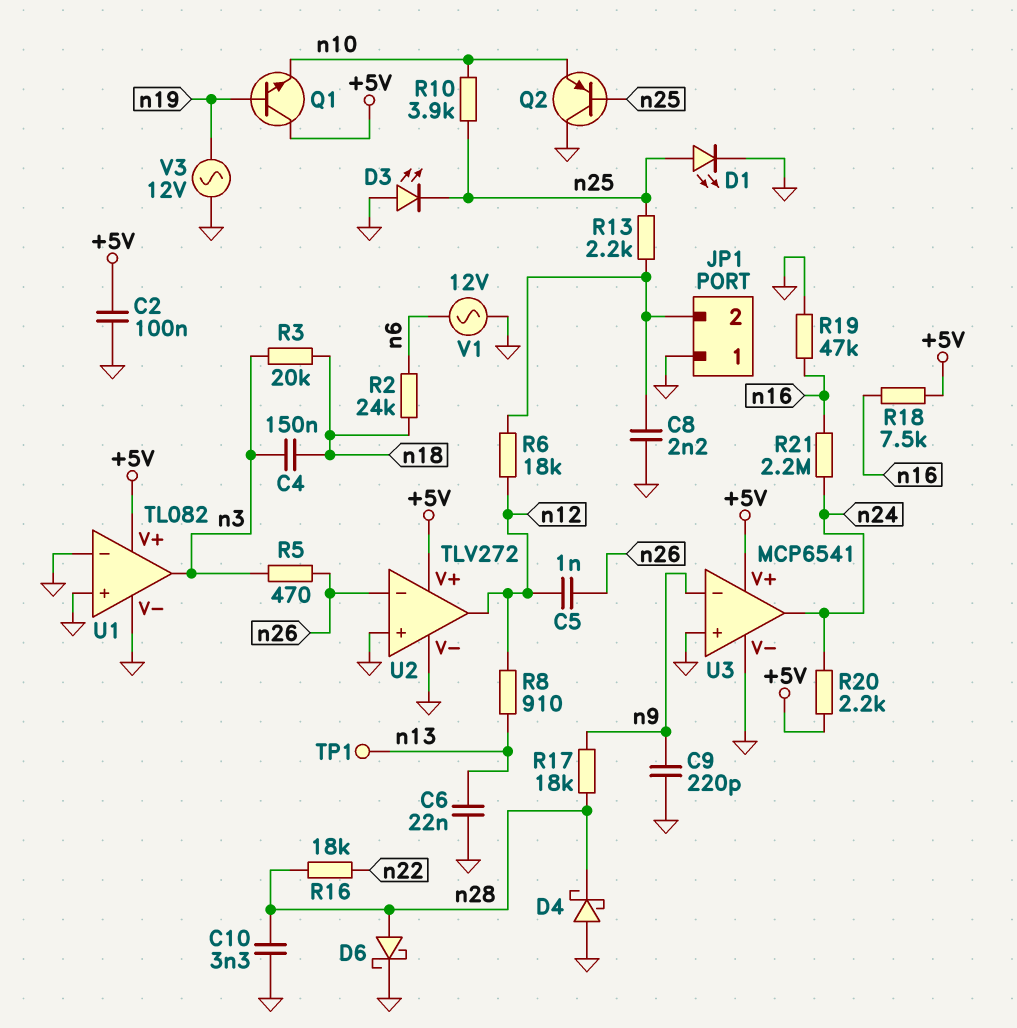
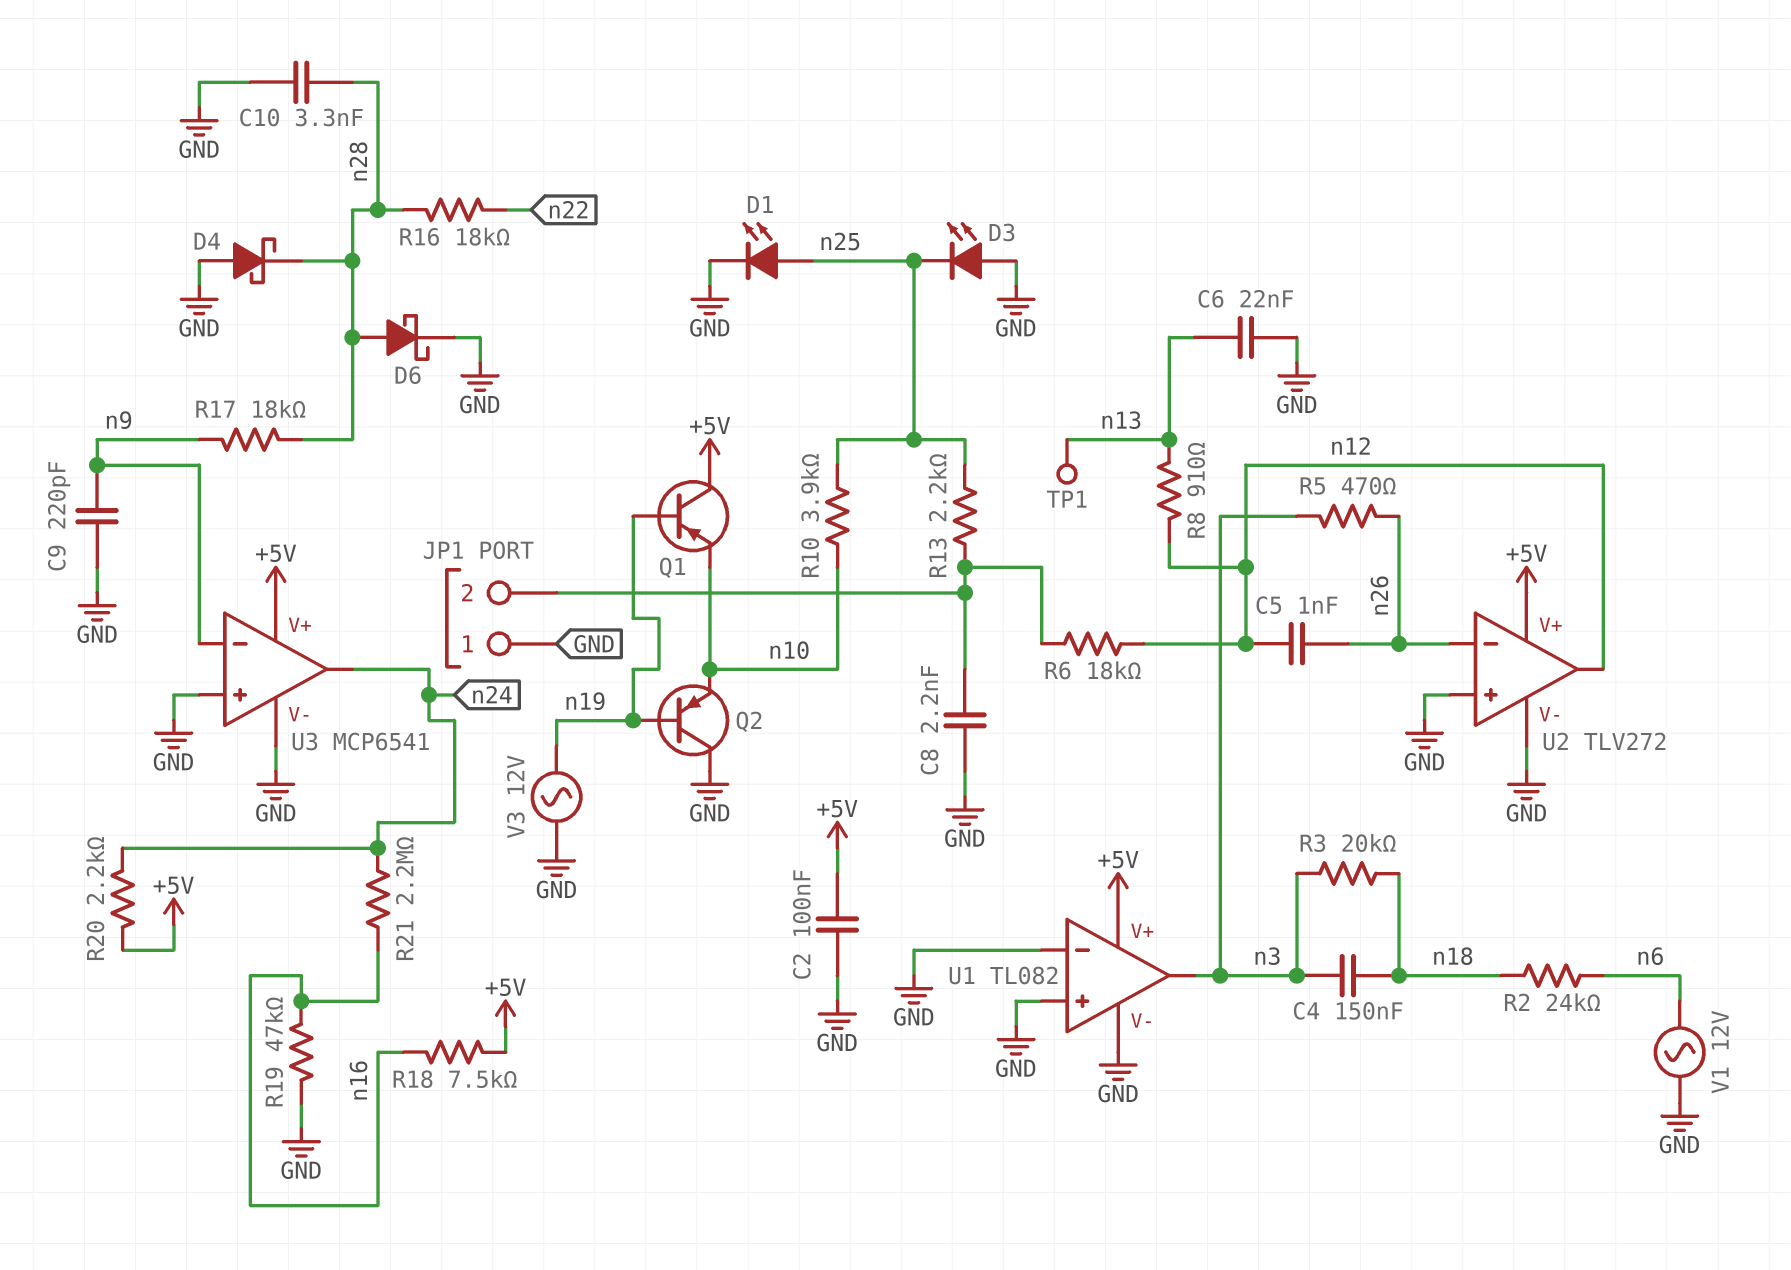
Q1: NPN (B n19, C +5V, E n10) -> PNP (B n19, C +5V, E n10)
Q2: PNP (B n25, C GND, E n10) -> PNP (B n19, C GND, E n10)

